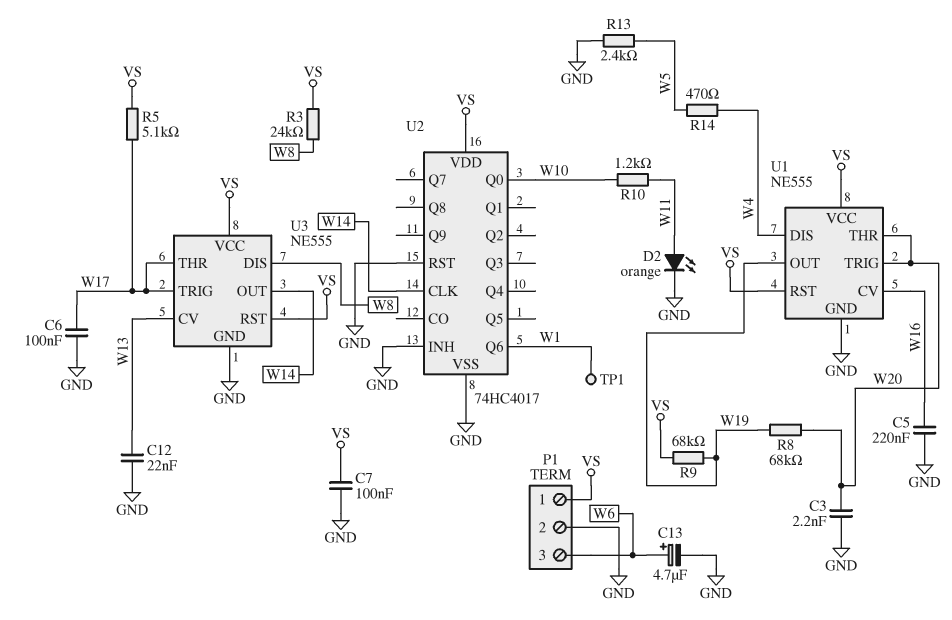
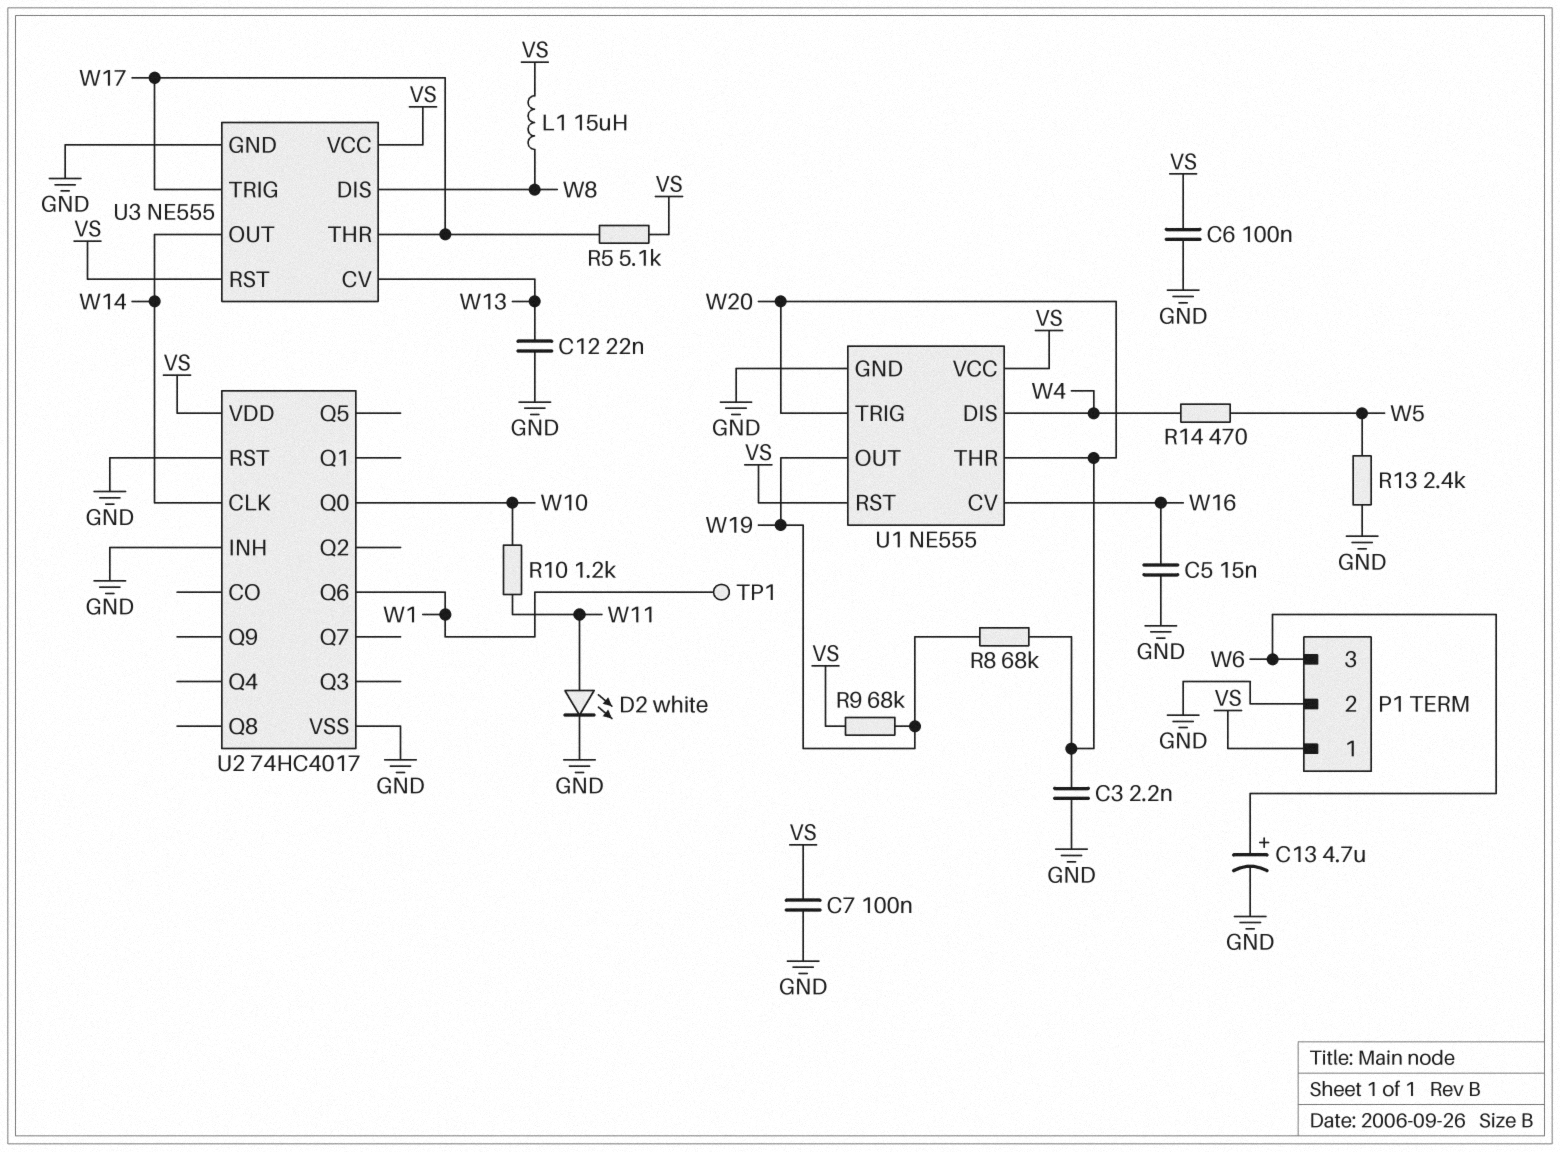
C5: 220nF (GND, W16) -> 15nF (GND, W16)
C6: 100nF (GND, W17) -> 100nF (GND, VS)
D2: LED orange (A W11, K GND) -> LED white (A W11, K GND)
L1: none -> 15uH (VS, W8)
R3: 24k (VS, W8) -> none

